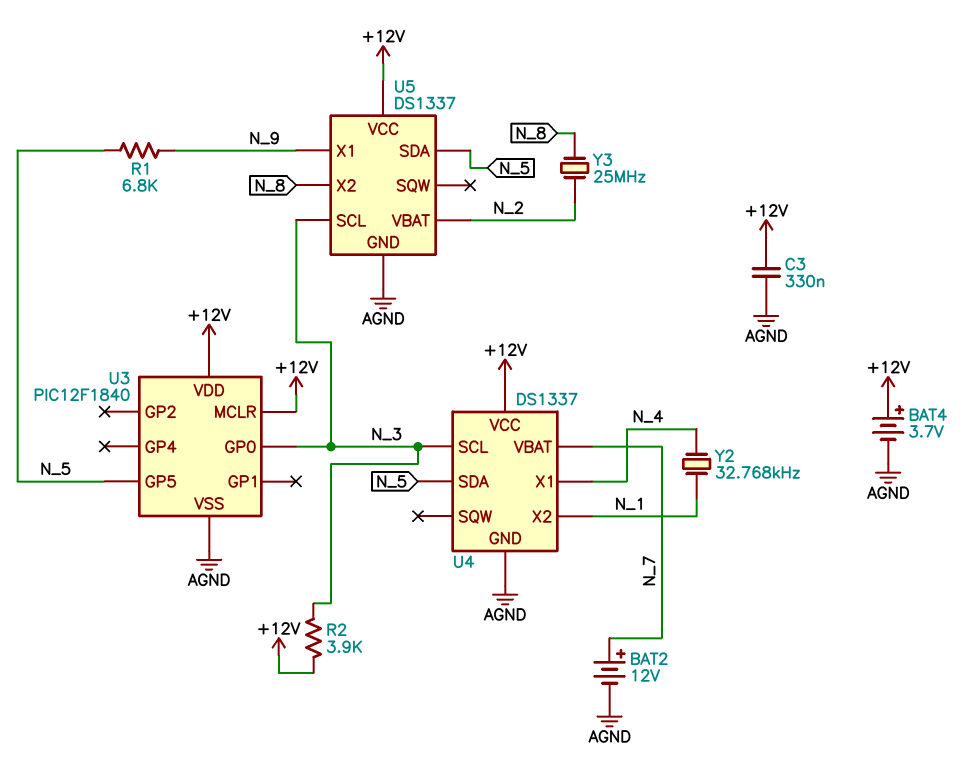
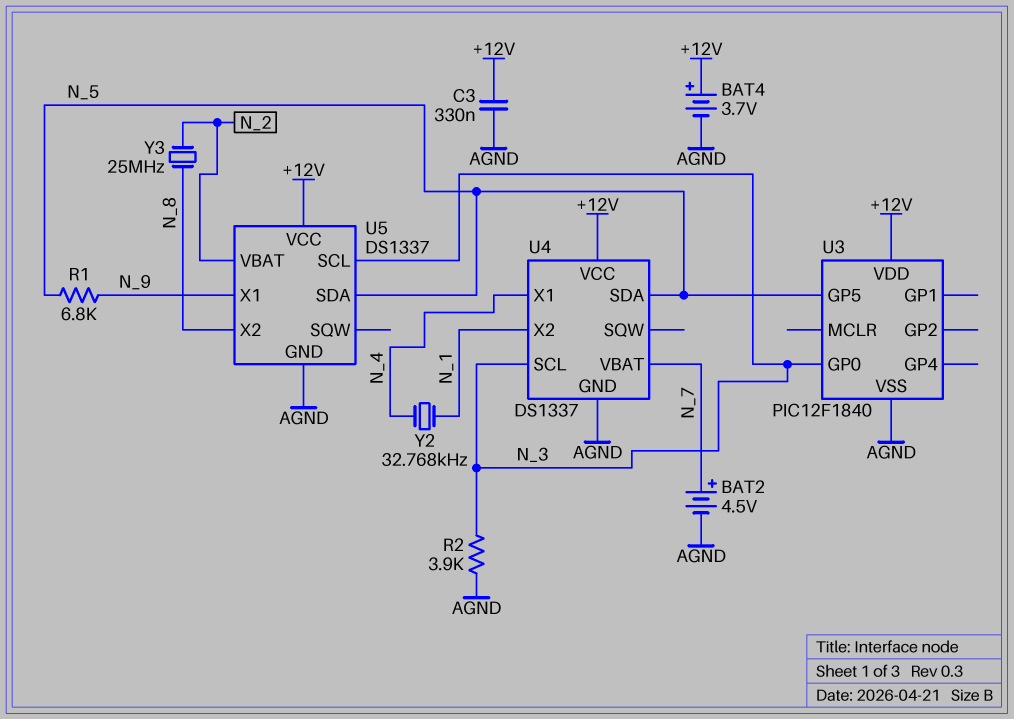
BAT2: 12V (plus N_7, minus AGND) -> 4.5V (plus N_7, minus AGND)
R2: 3.9k (+12V, N_3) -> 3.9k (AGND, N_3)
U3 pin MCLR: +12V -> none

